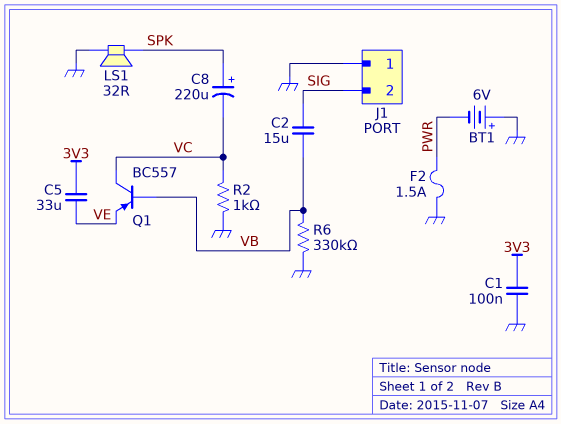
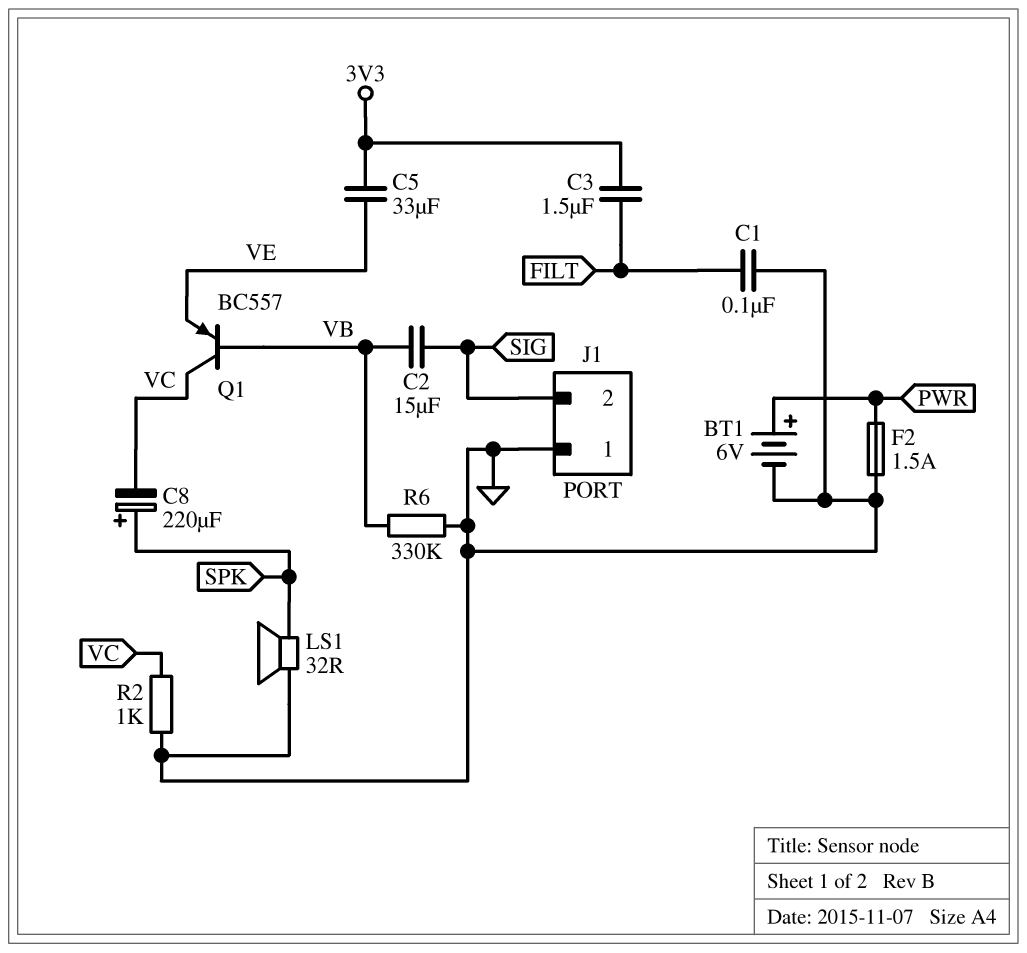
BT1: 6V (plus GND, minus PWR) -> 6V (plus PWR, minus GND)
C1: 100nF (3V3, GND) -> 100nF (FILT, GND)
C3: none -> 1.5uF (3V3, FILT)

